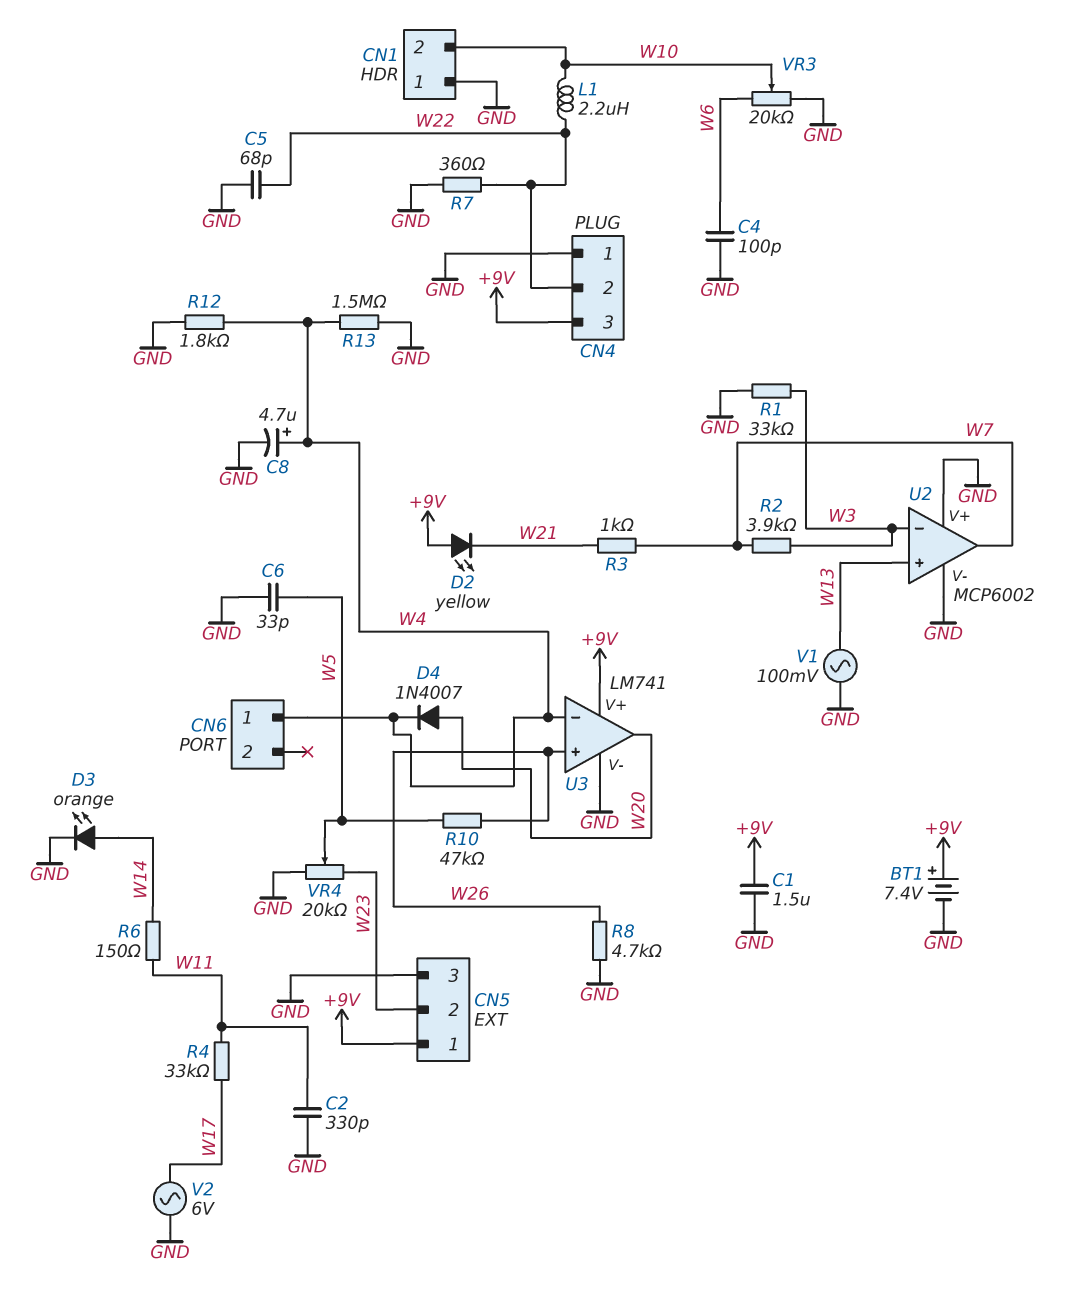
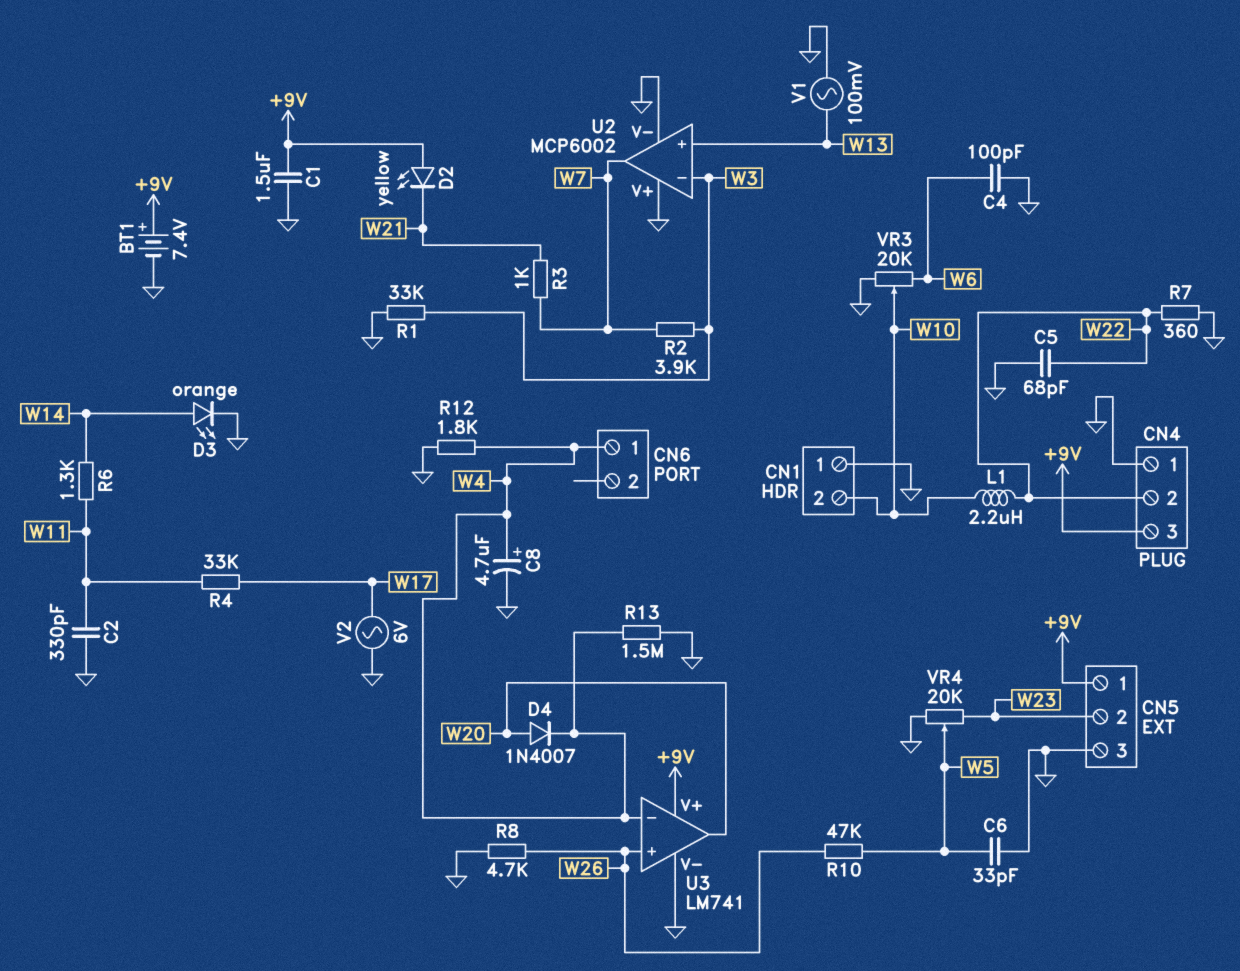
R6: 150 (W11, W14) -> 1.3k (W11, W14)

